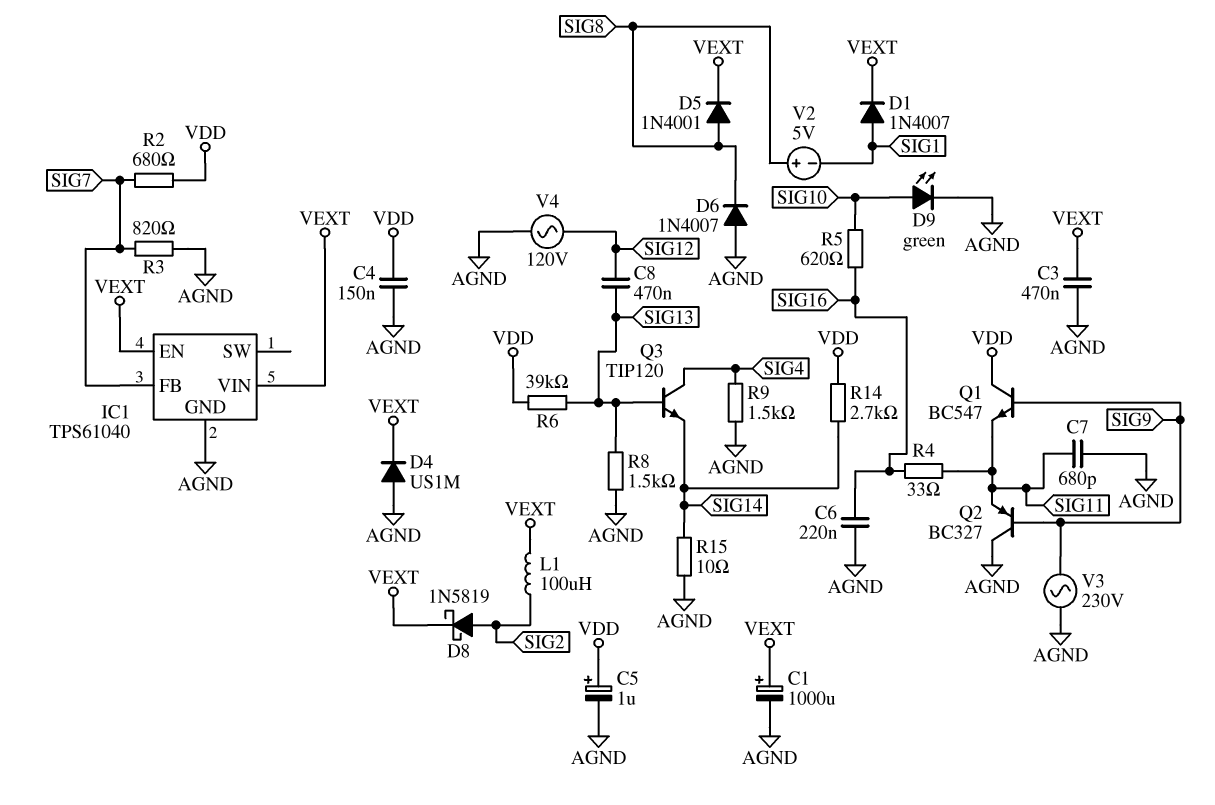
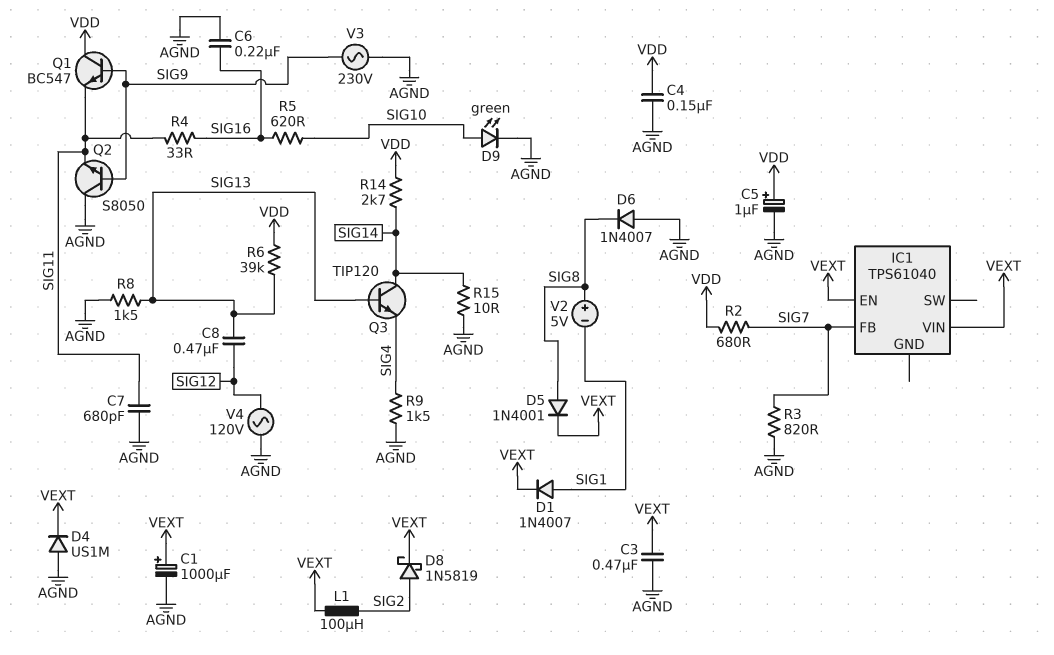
IC1 pin GND: AGND -> none
Q2: PNP BC327 (B SIG9, C AGND, E SIG11) -> NPN S8050 (B SIG9, C AGND, E SIG11)
Q3: NPN TIP120 (B SIG13, C SIG4, E SIG14) -> NPN TIP120 (B SIG13, C SIG14, E SIG4)

